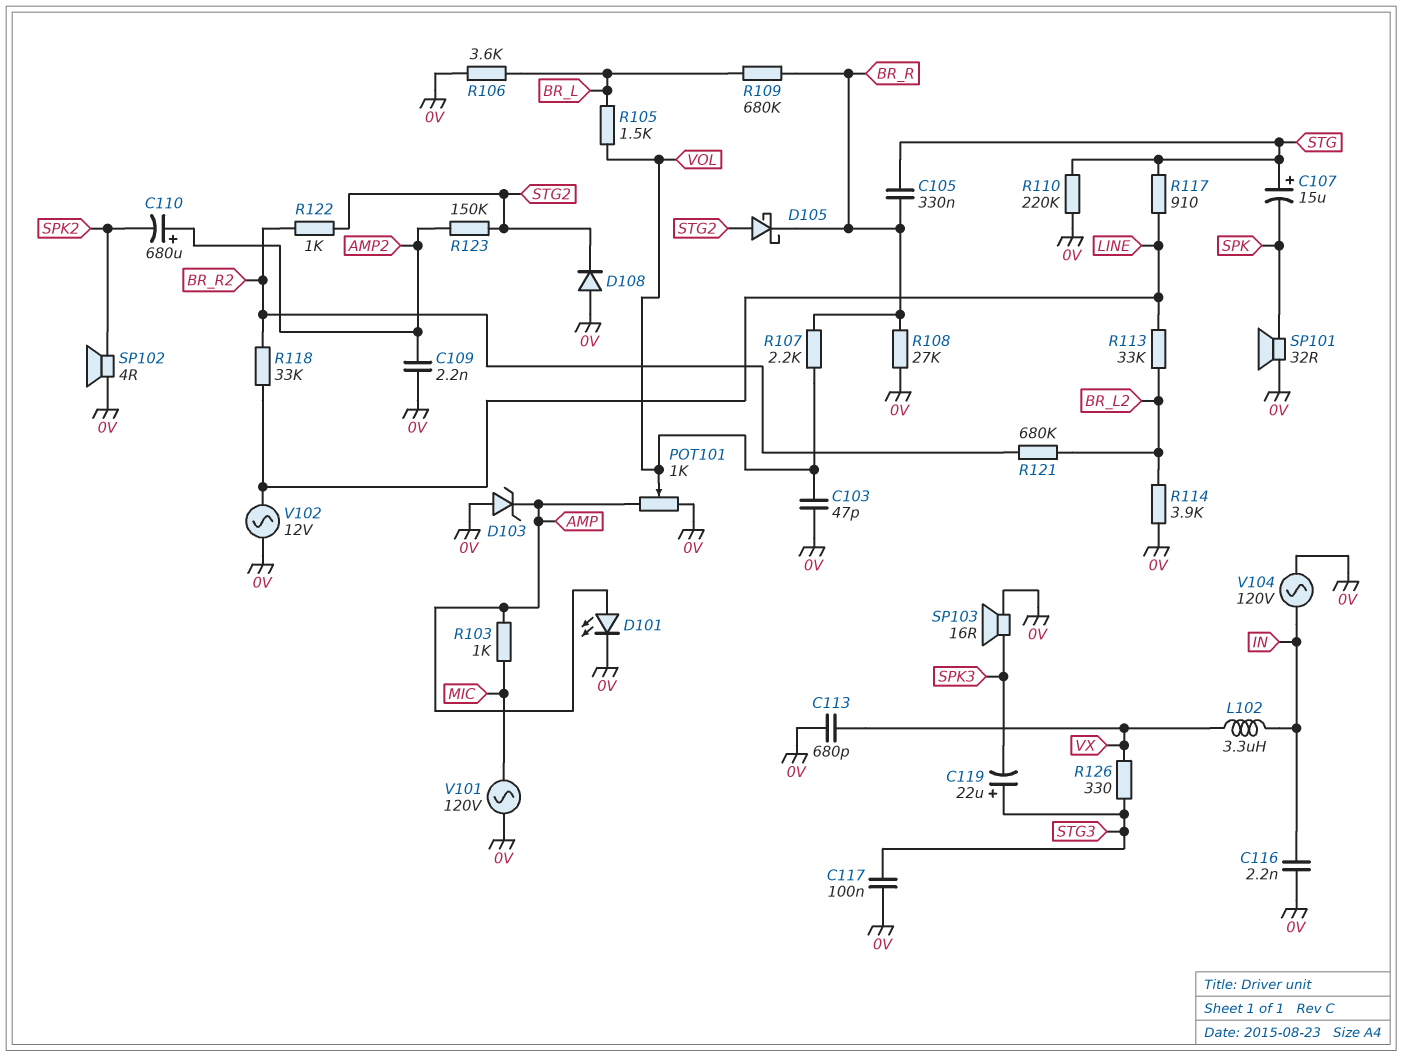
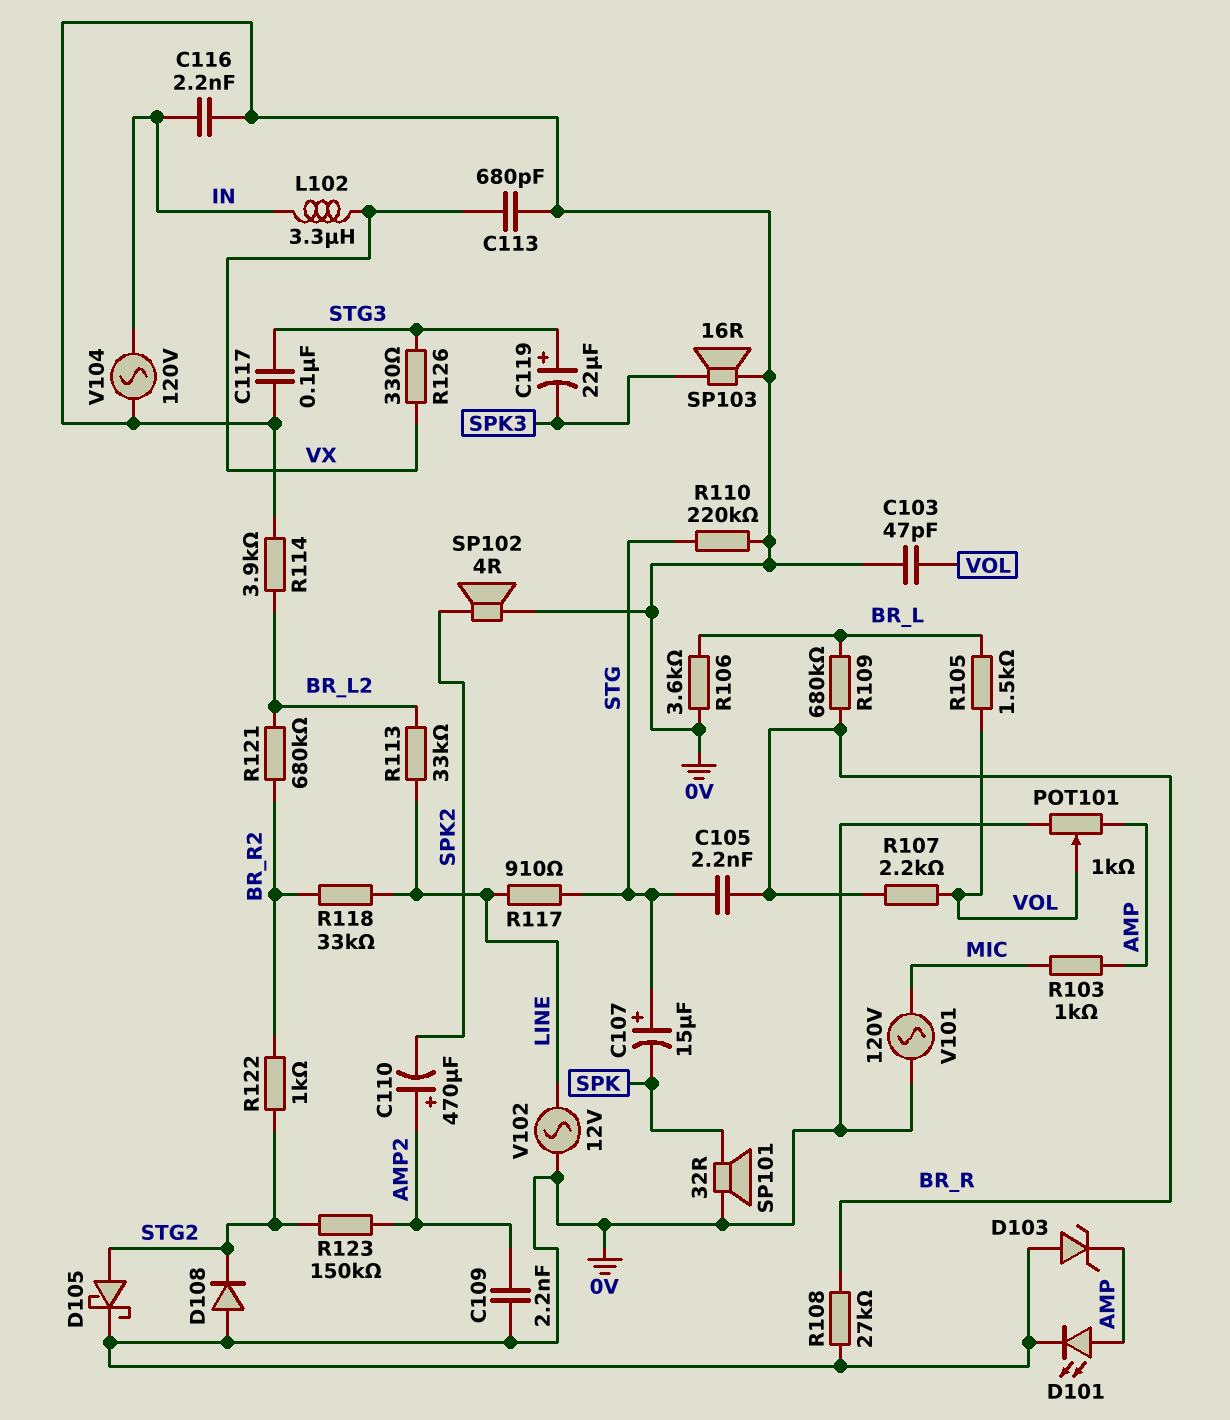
C105: 330nF (BR_R, STG) -> 2.2nF (BR_R, STG)
C110: 680uF (plus AMP2, minus SPK2) -> 470uF (plus AMP2, minus SPK2)
D105: schottky (A STG2, K BR_R) -> schottky (A STG2, K 0V)

